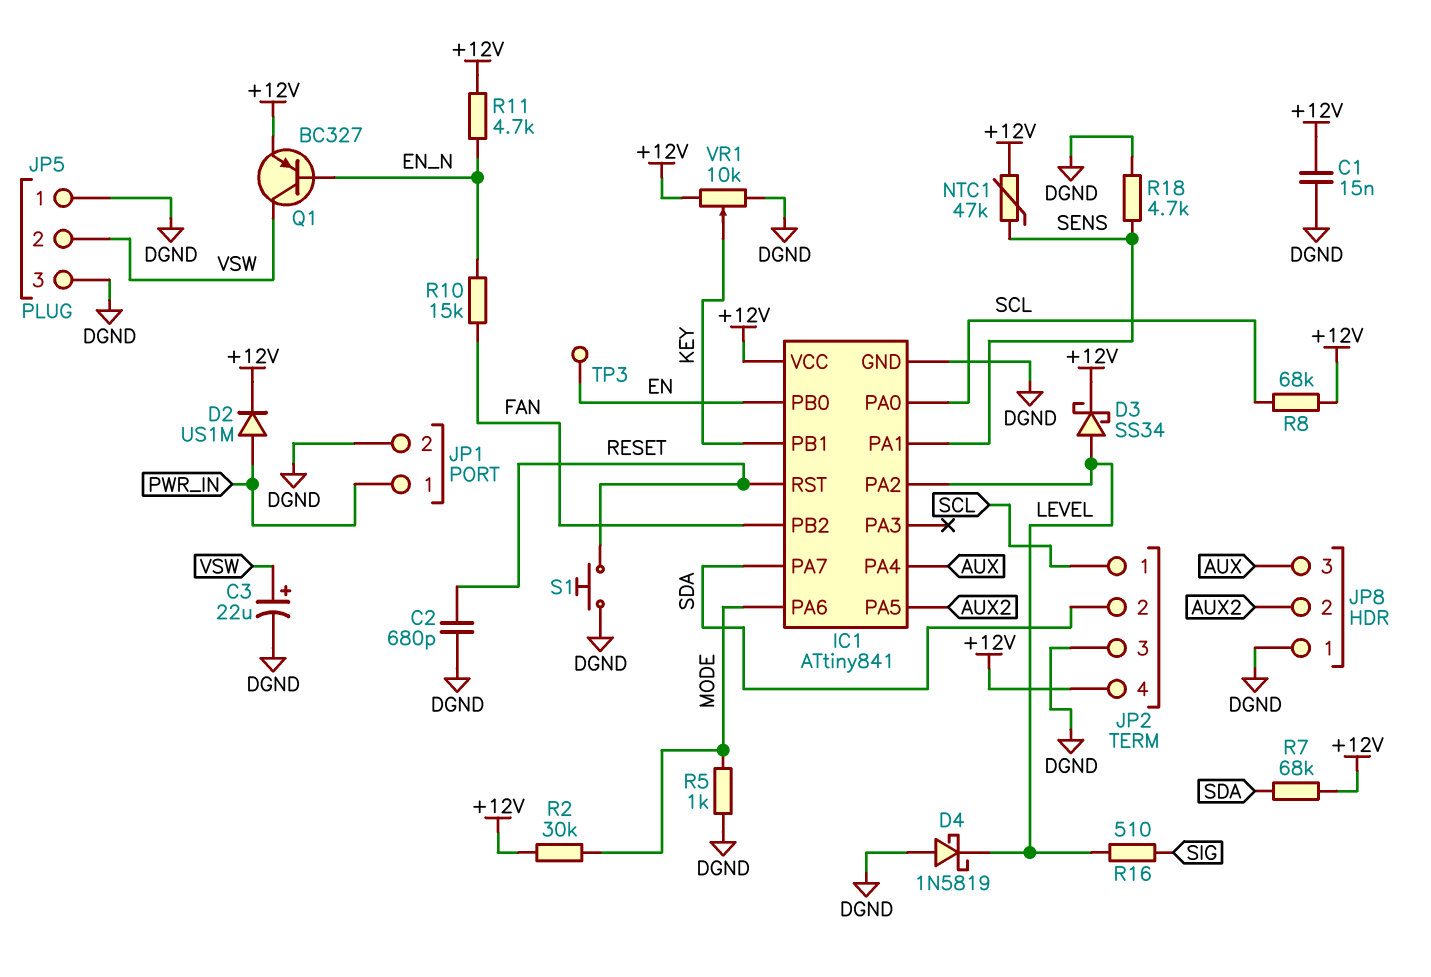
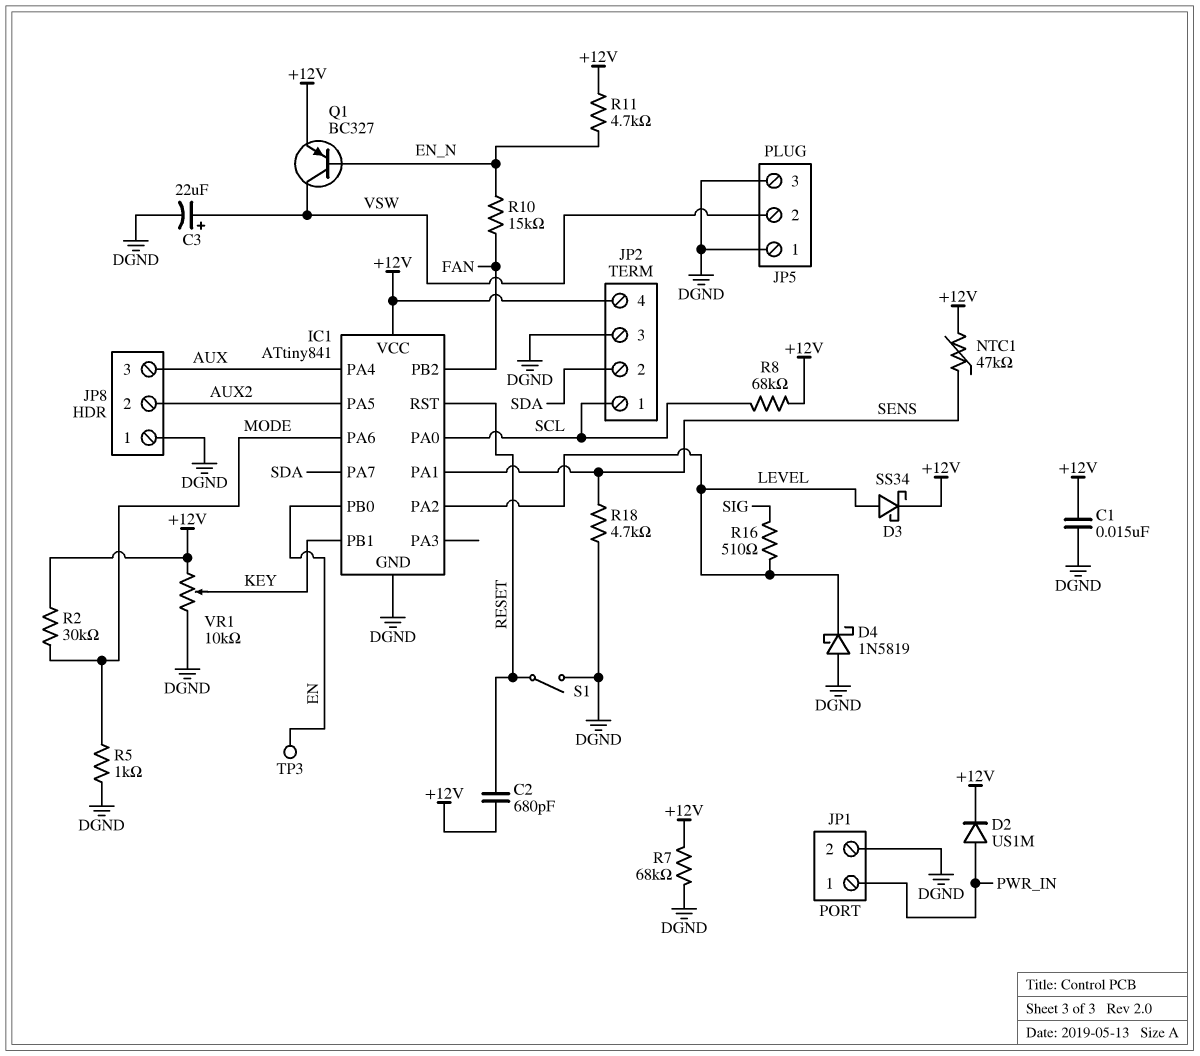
C2: 680pF (DGND, RESET) -> 680pF (+12V, RESET)
R7: 68k (+12V, SDA) -> 68k (+12V, DGND)
S1: button (DGND, RESET) -> switch (DGND, RESET)

